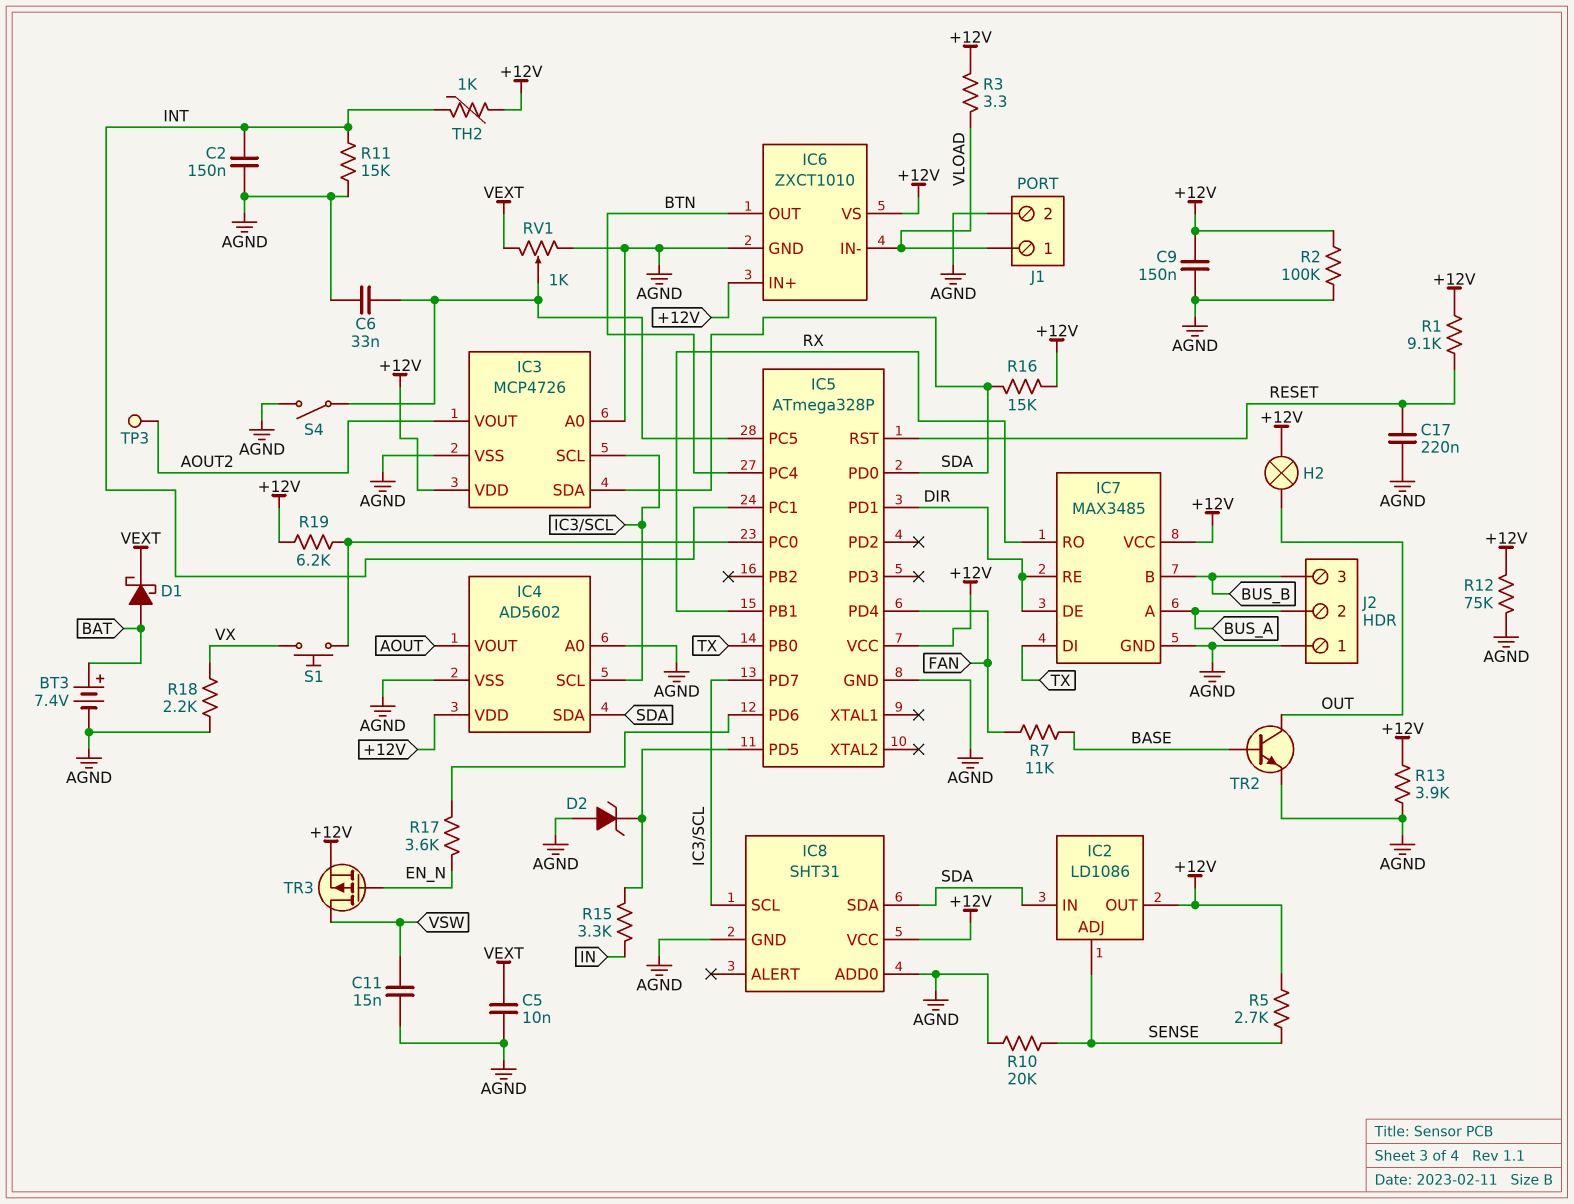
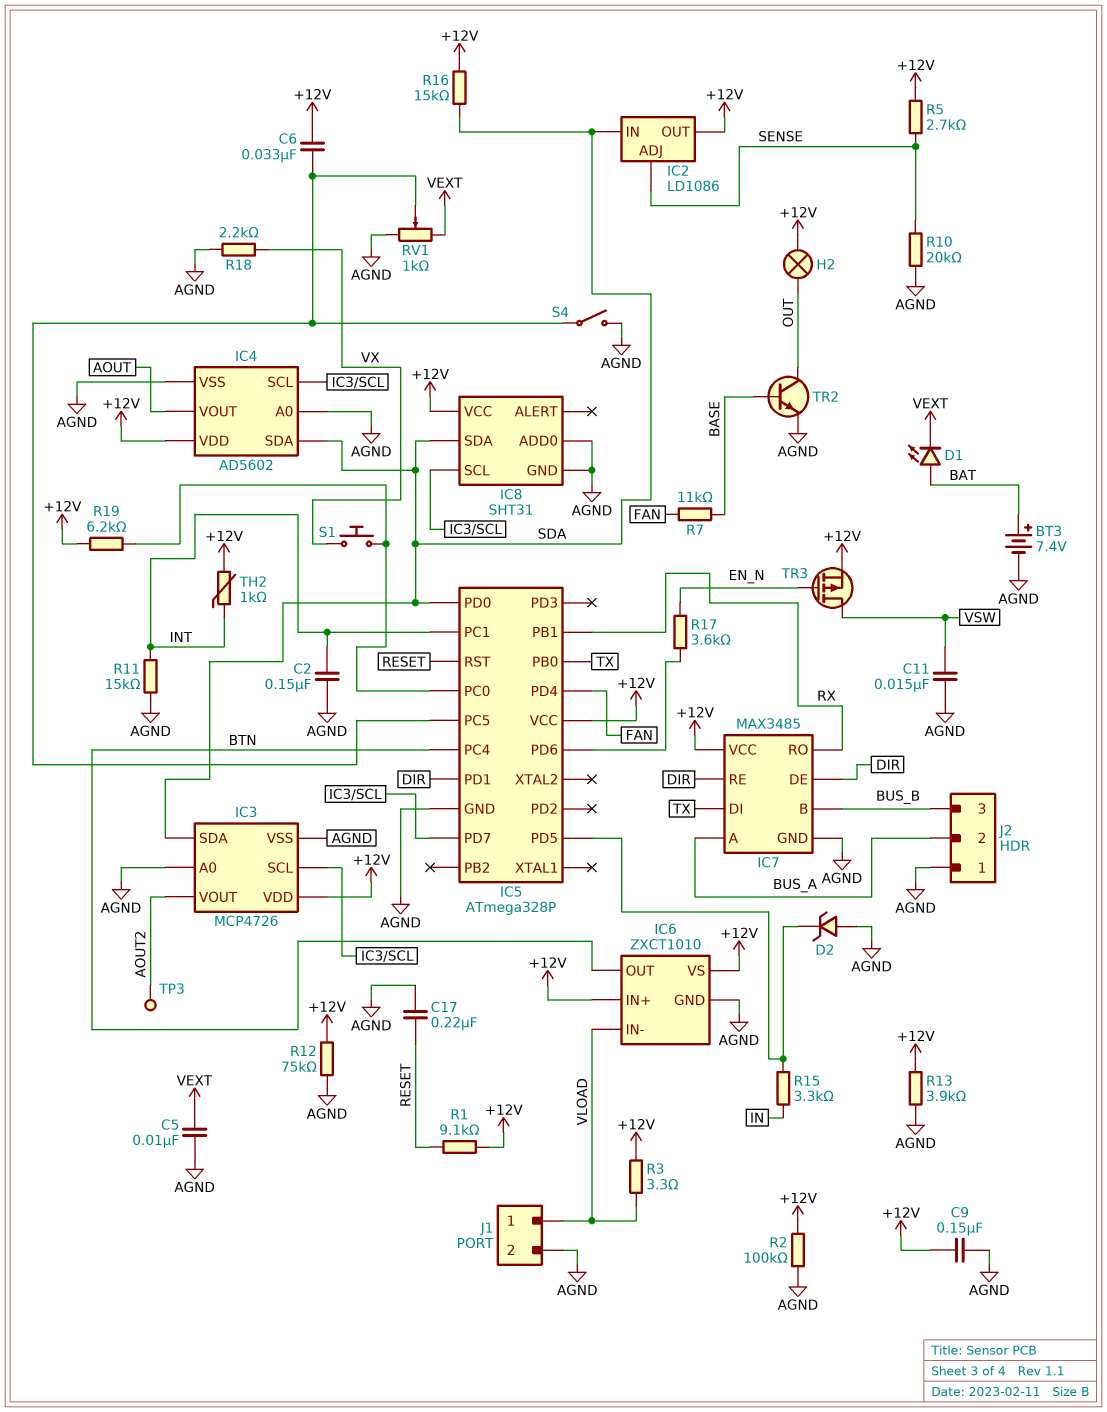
C6: 33nF (AGND, IC5/PC5) -> 33nF (+12V, IC5/PC5)
D1: schottky (A BAT, K VEXT) -> LED (A BAT, K VEXT)

